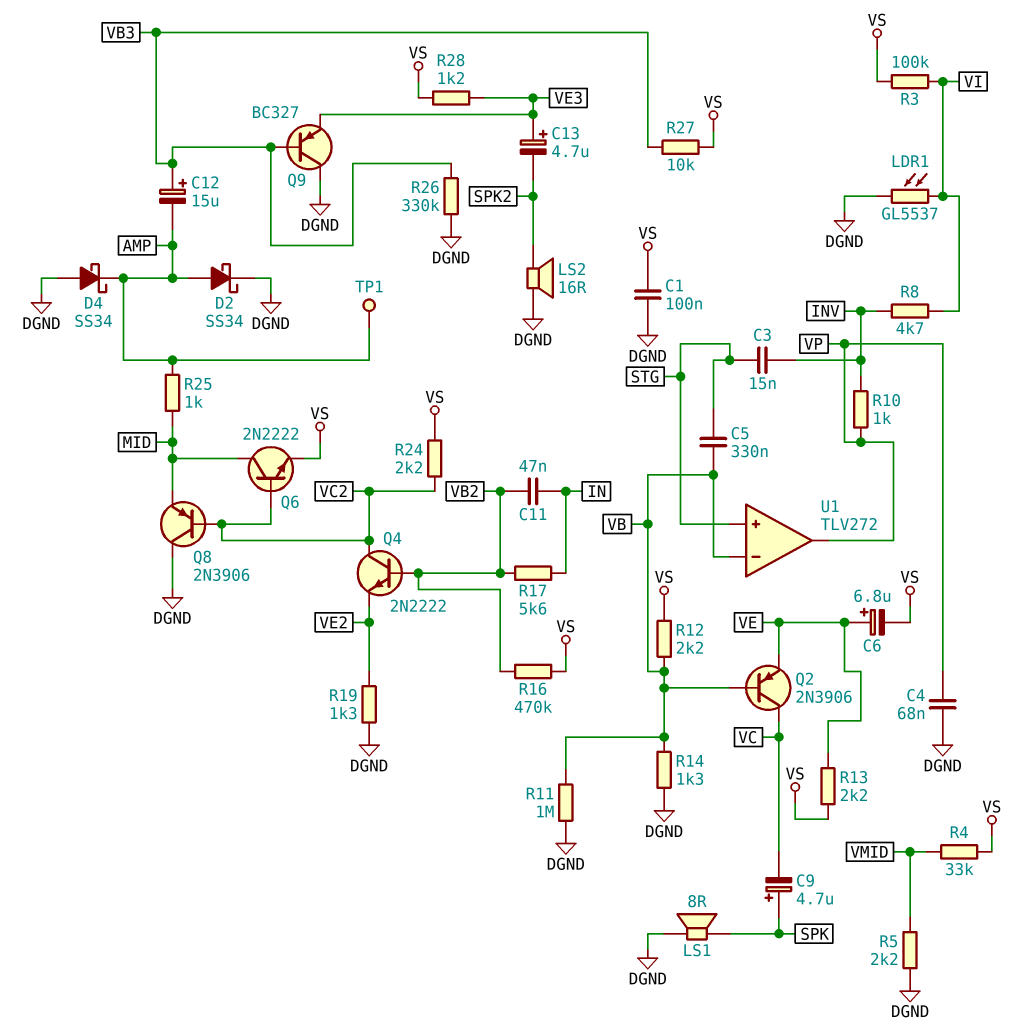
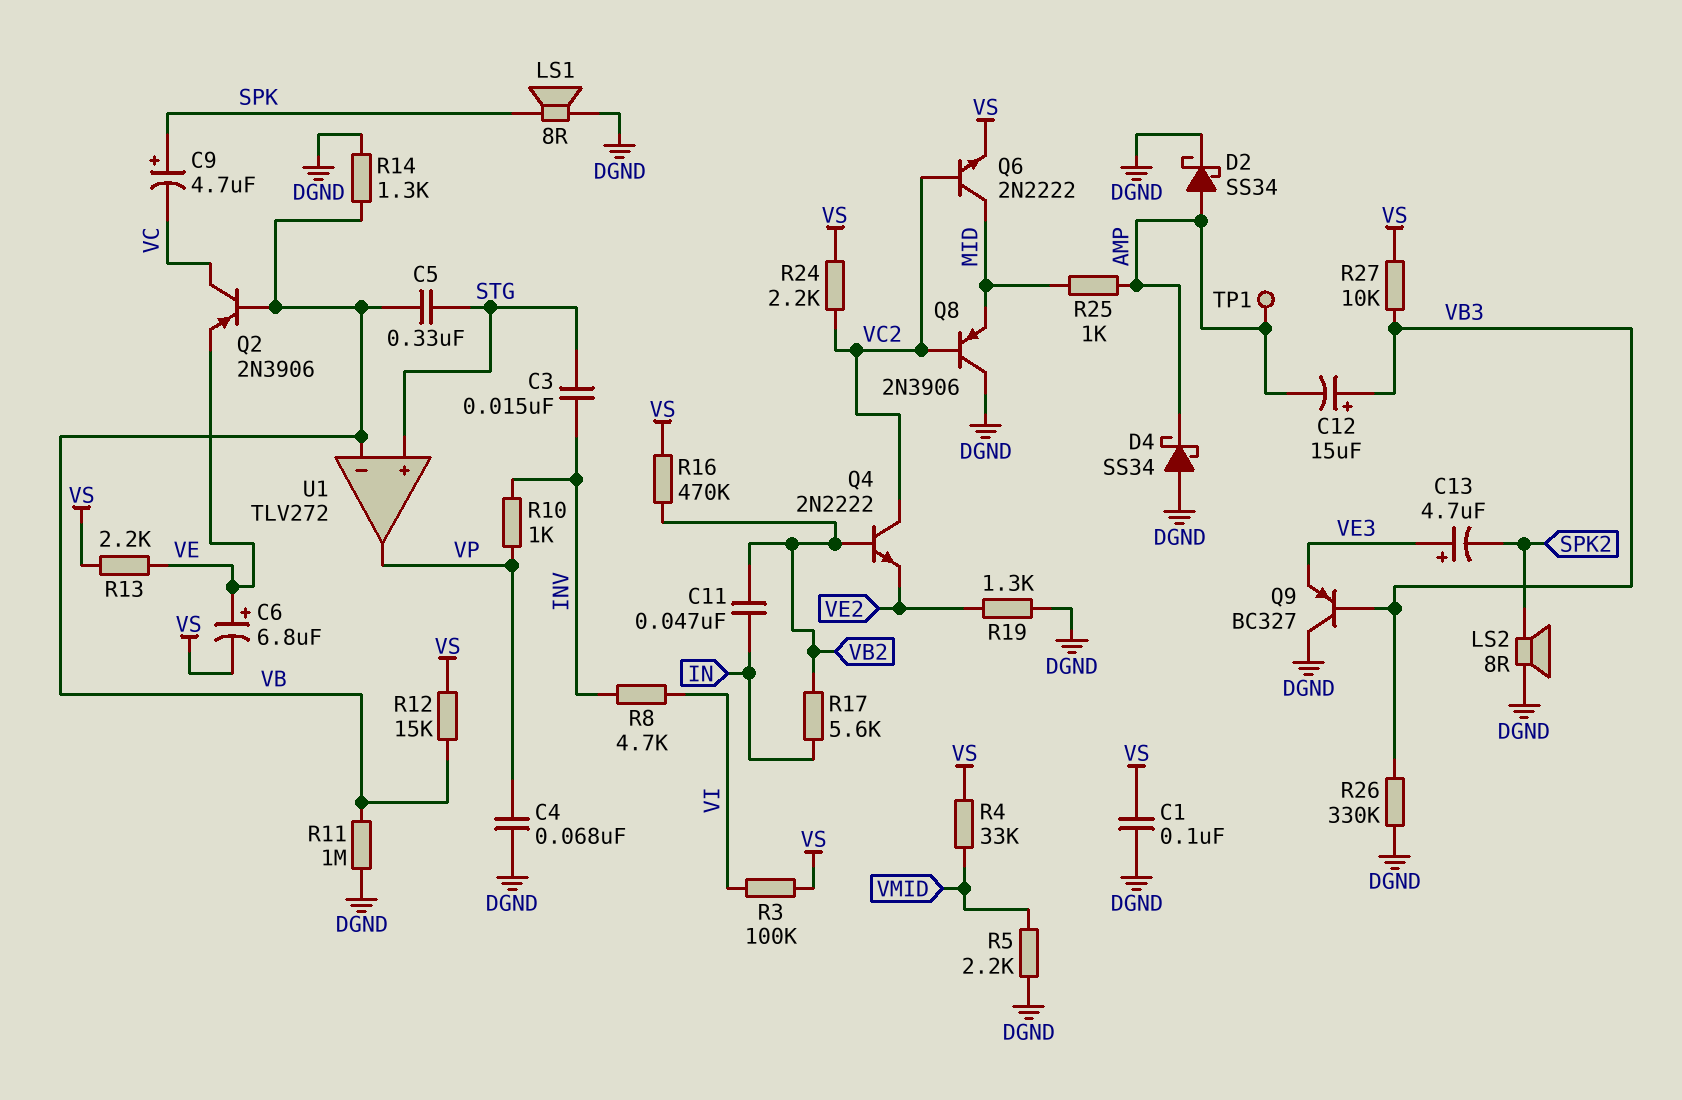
LDR1: GL5537 (DGND, VI) -> none
LS2: speaker 16R (DGND, SPK2) -> speaker 8R (DGND, SPK2)
R12: 2.2k (VB, VS) -> 15k (VB, VS)
R28: 1.2k (VE3, VS) -> none

